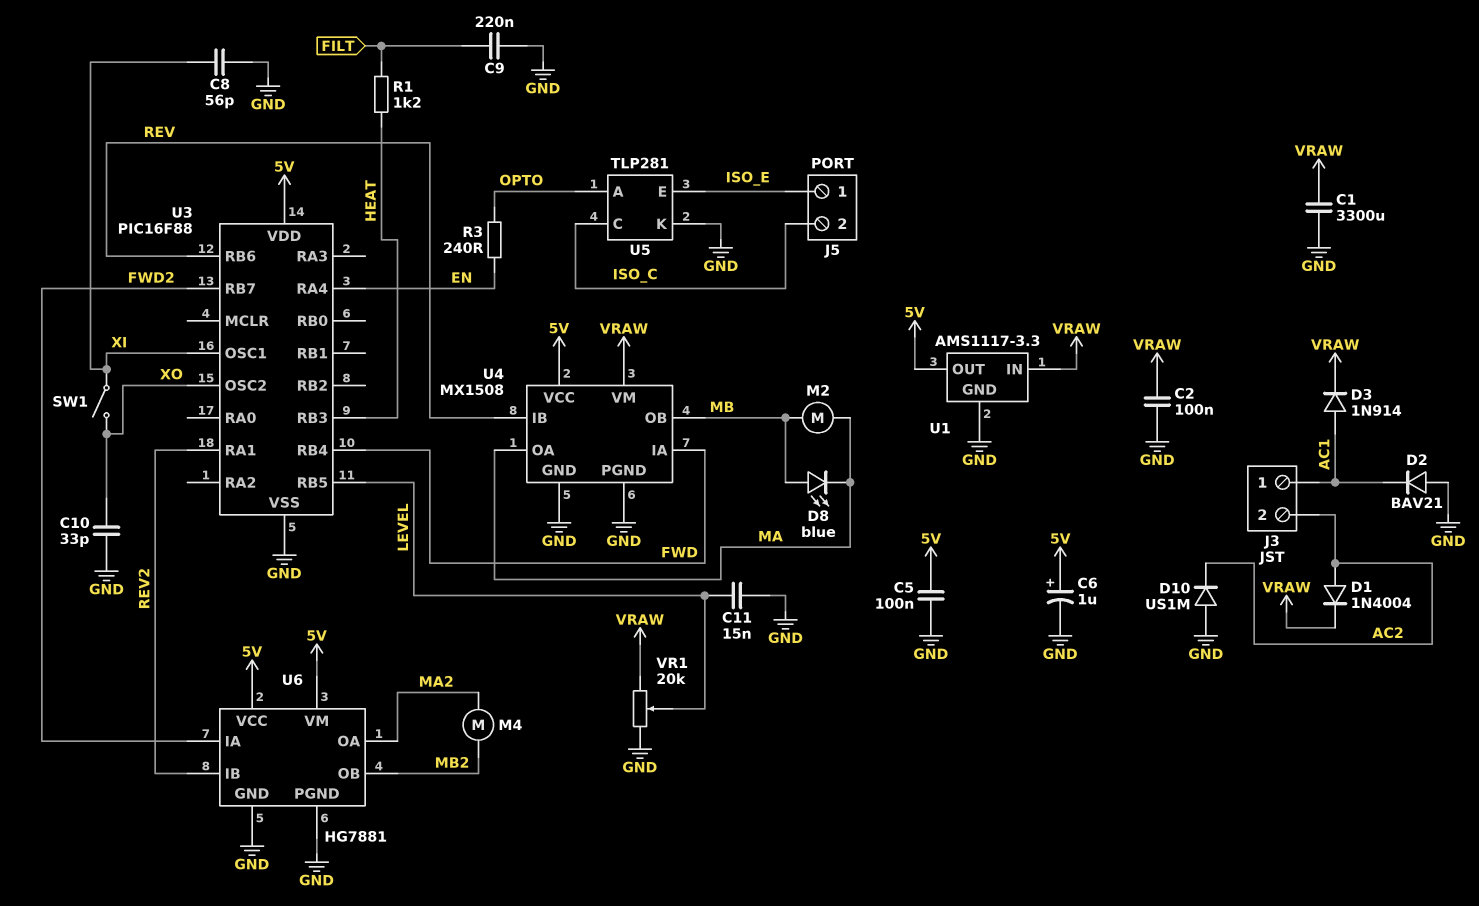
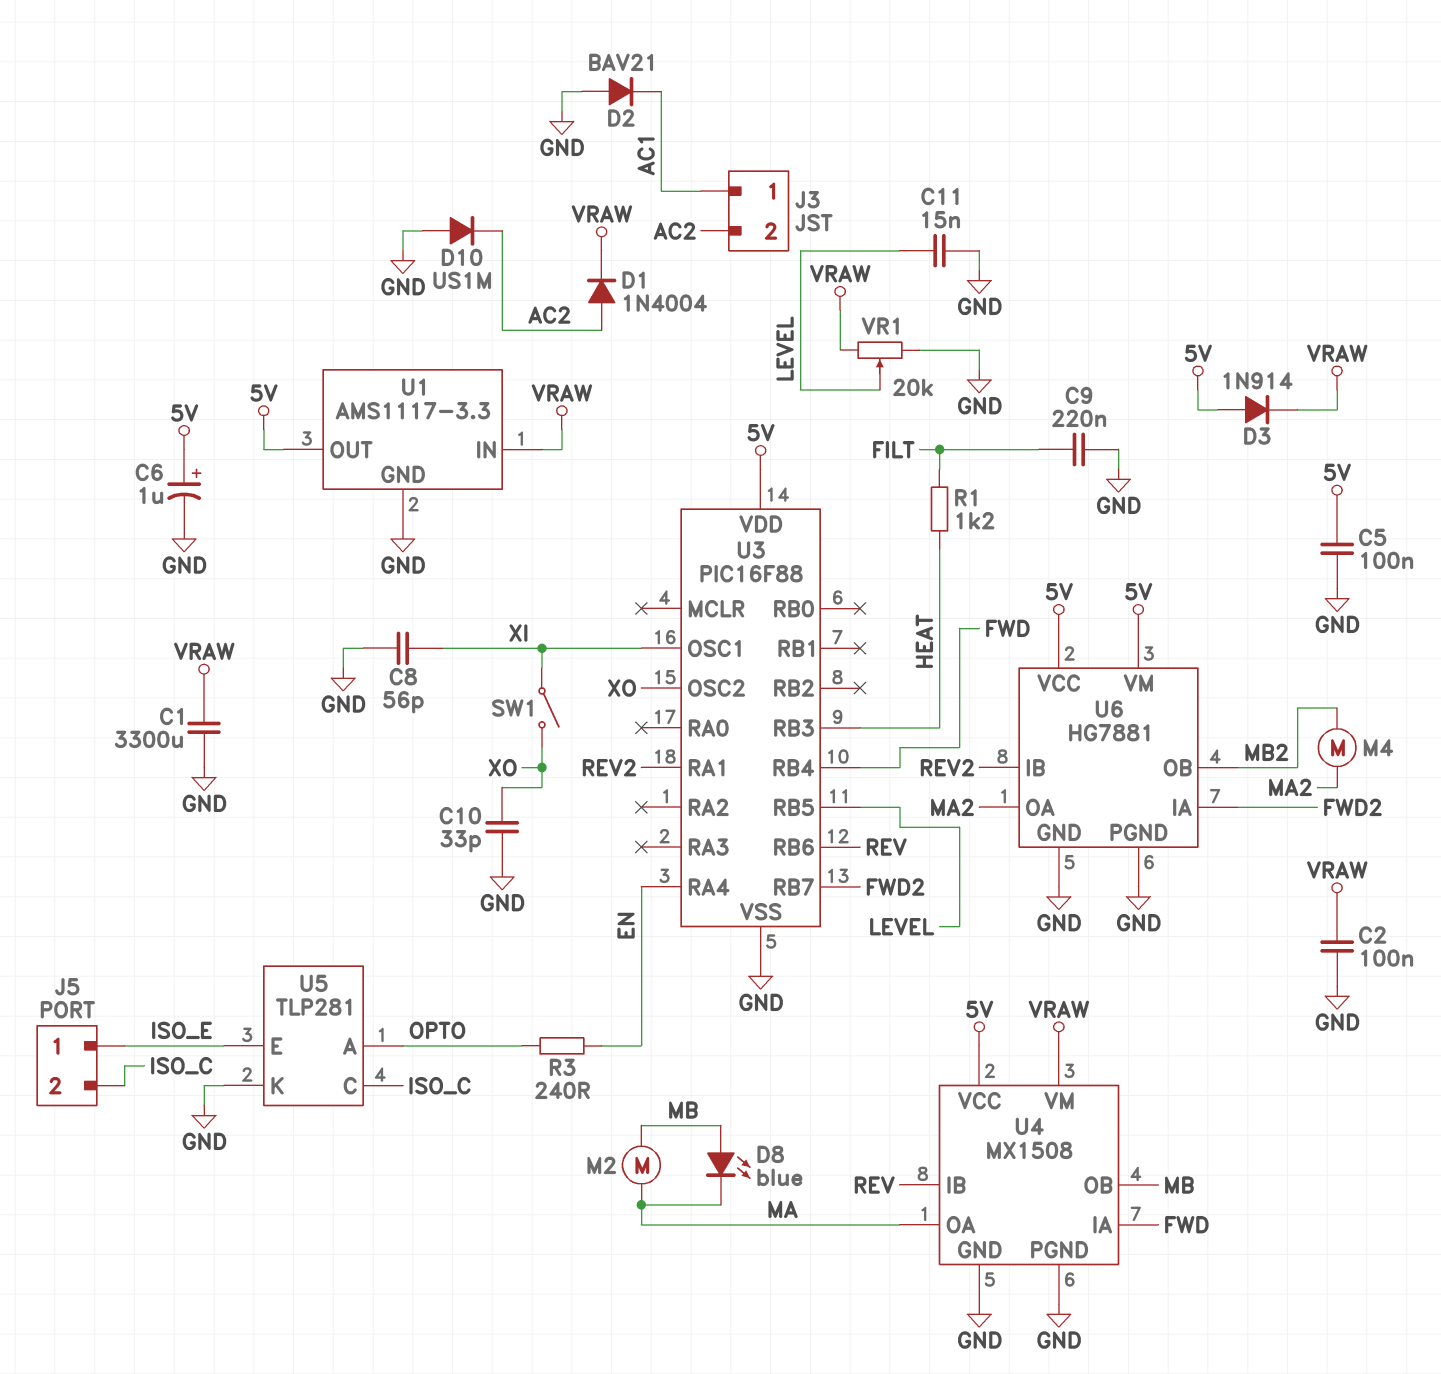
D3: diode 1N914 (A AC1, K VRAW) -> diode 1N914 (A 5V, K VRAW)

